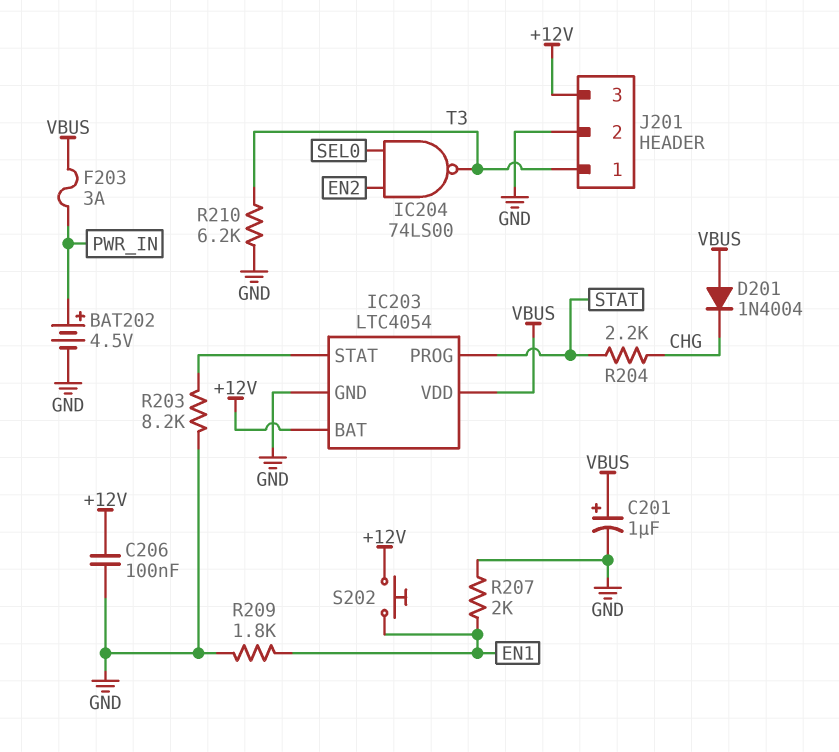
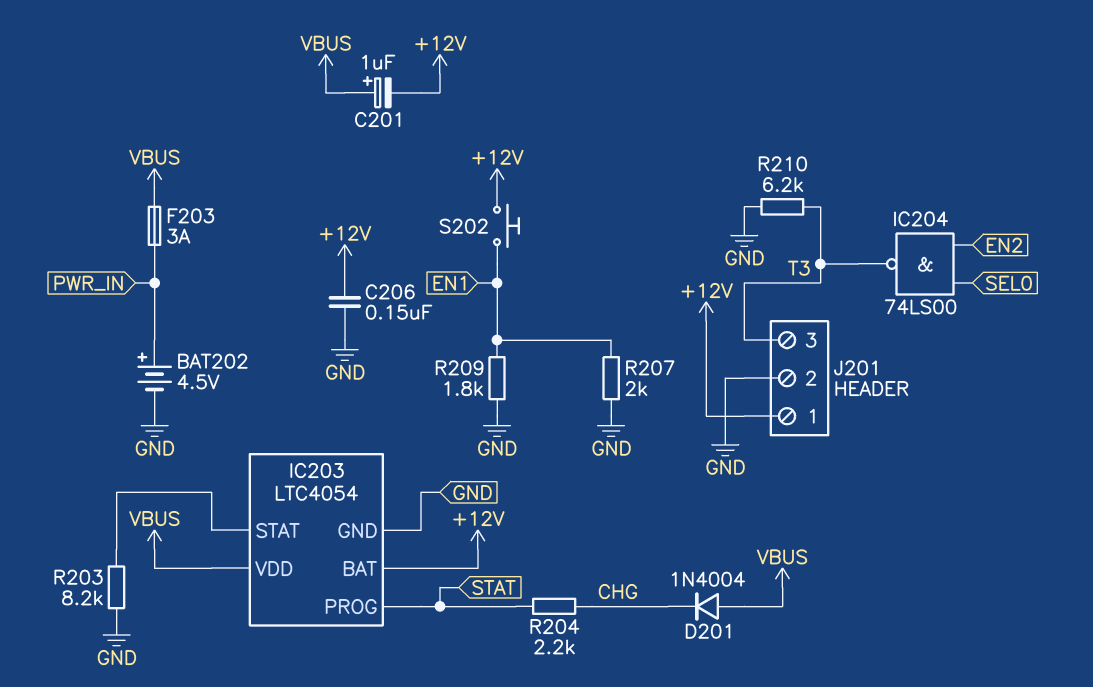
C201: 1uF (plus VBUS, minus GND) -> 1uF (plus VBUS, minus +12V)
C206: 100nF (+12V, GND) -> 150nF (+12V, GND)
J201 pin 1: T3 -> +12V
J201 pin 3: +12V -> T3

